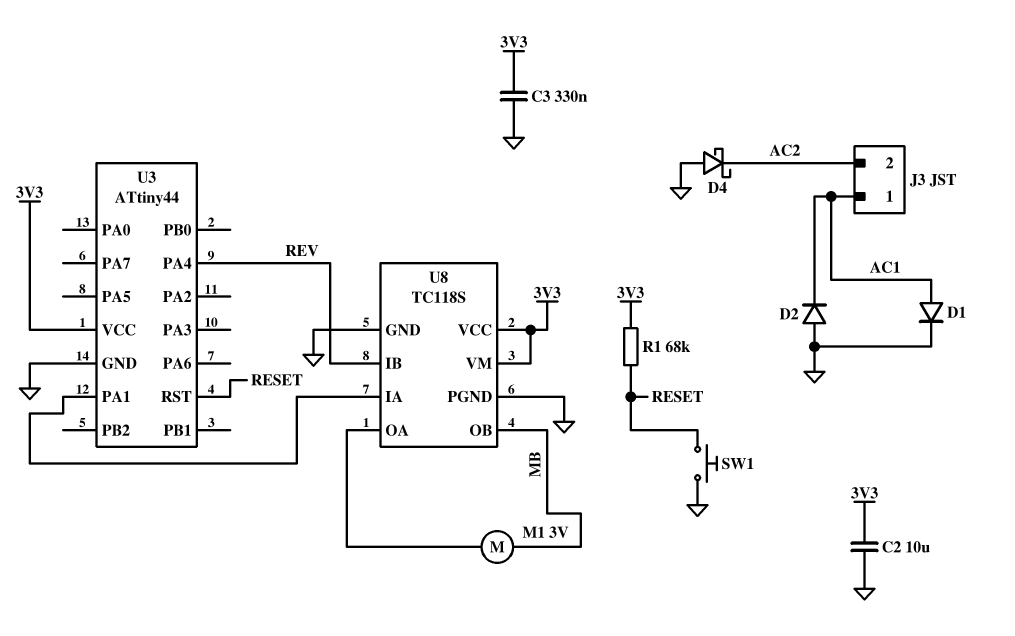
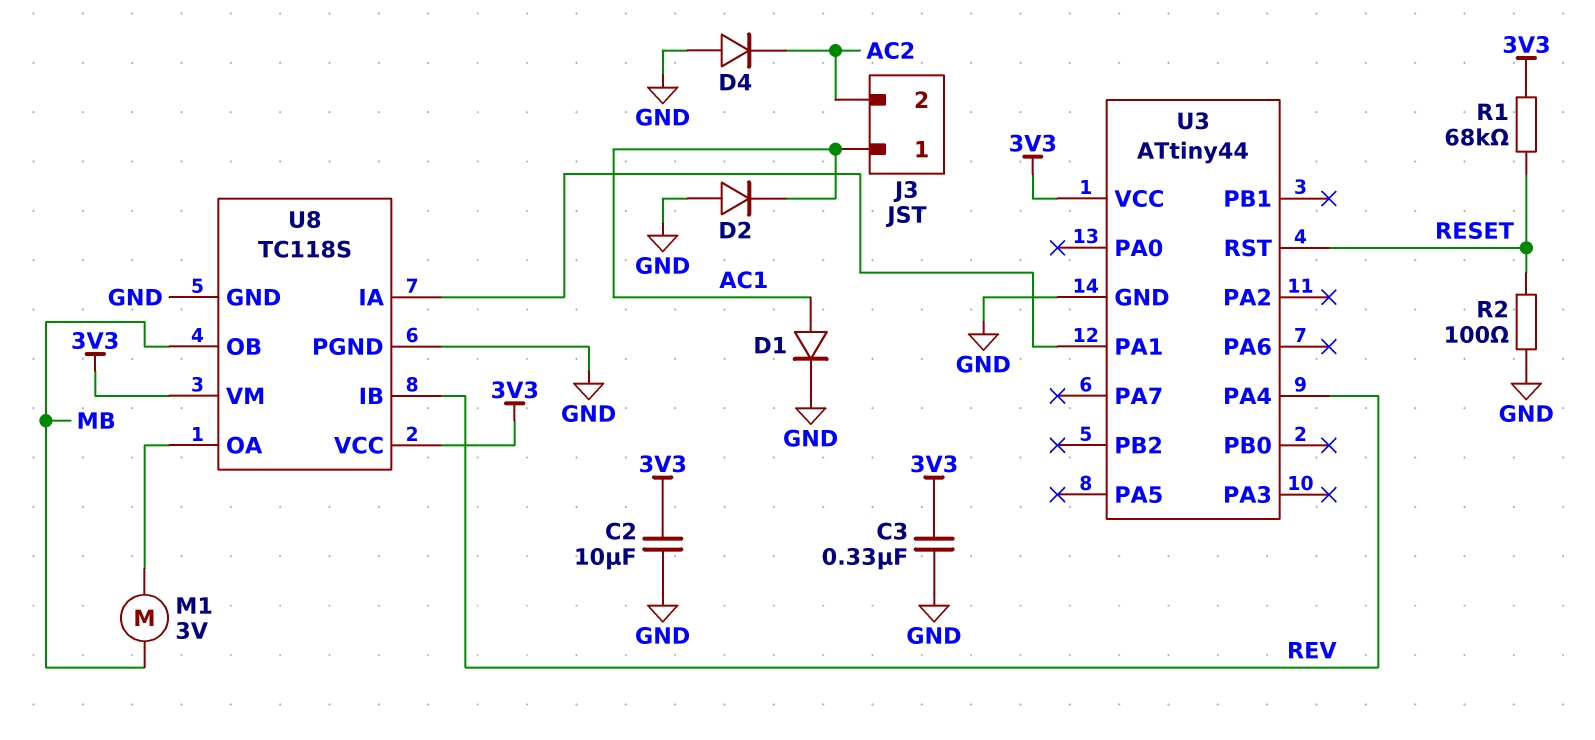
D4: schottky (A GND, K AC2) -> diode (A GND, K AC2)
R2: none -> 100 (GND, RESET)
SW1: button (GND, RESET) -> none

